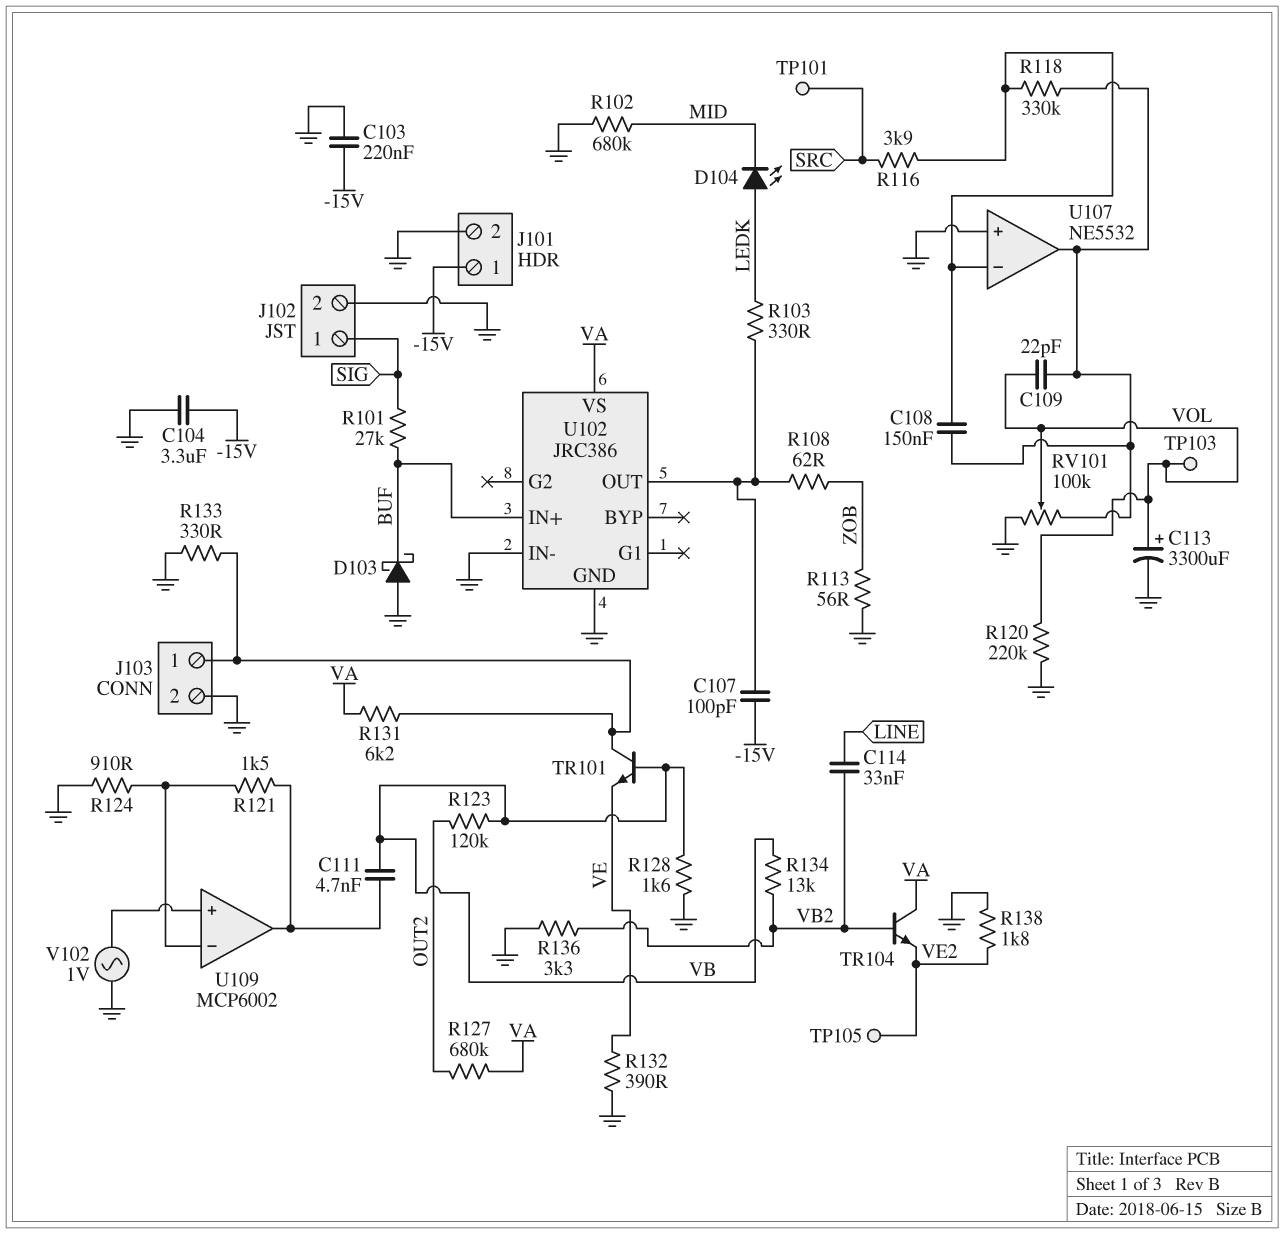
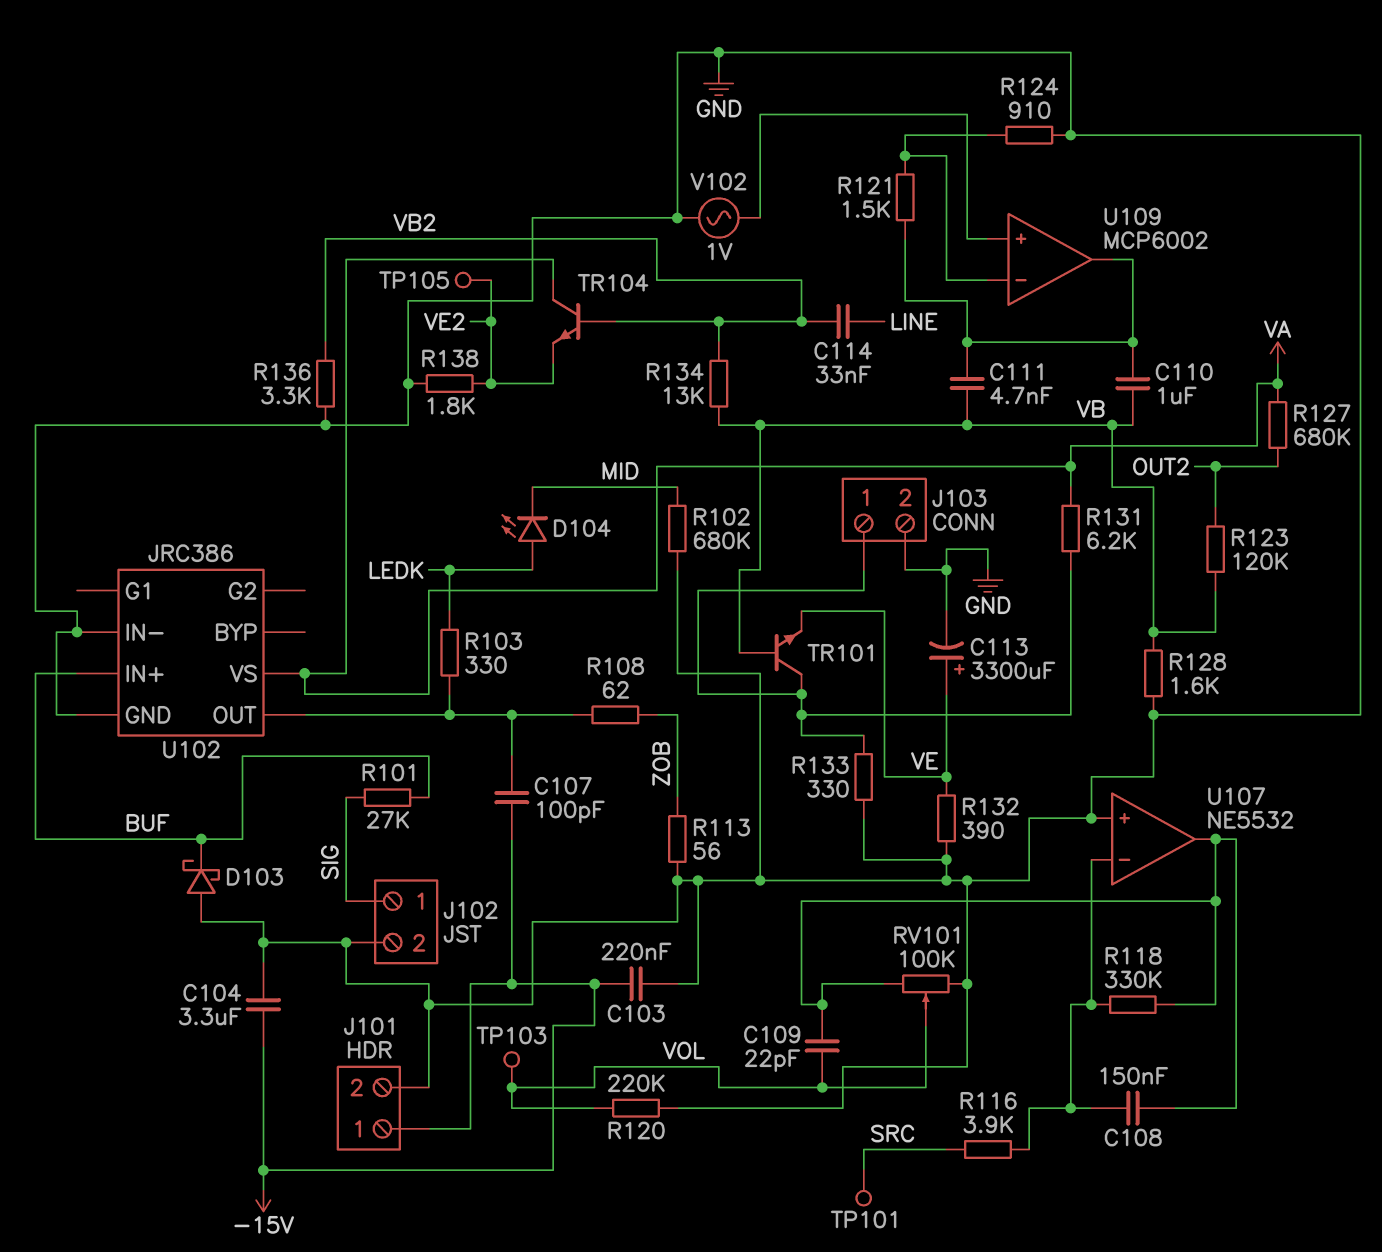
C110: none -> 1uF (U109/out, VB)
C113: 3300uF (plus VOL, minus GND) -> 3300uF (plus VE, minus GND)

